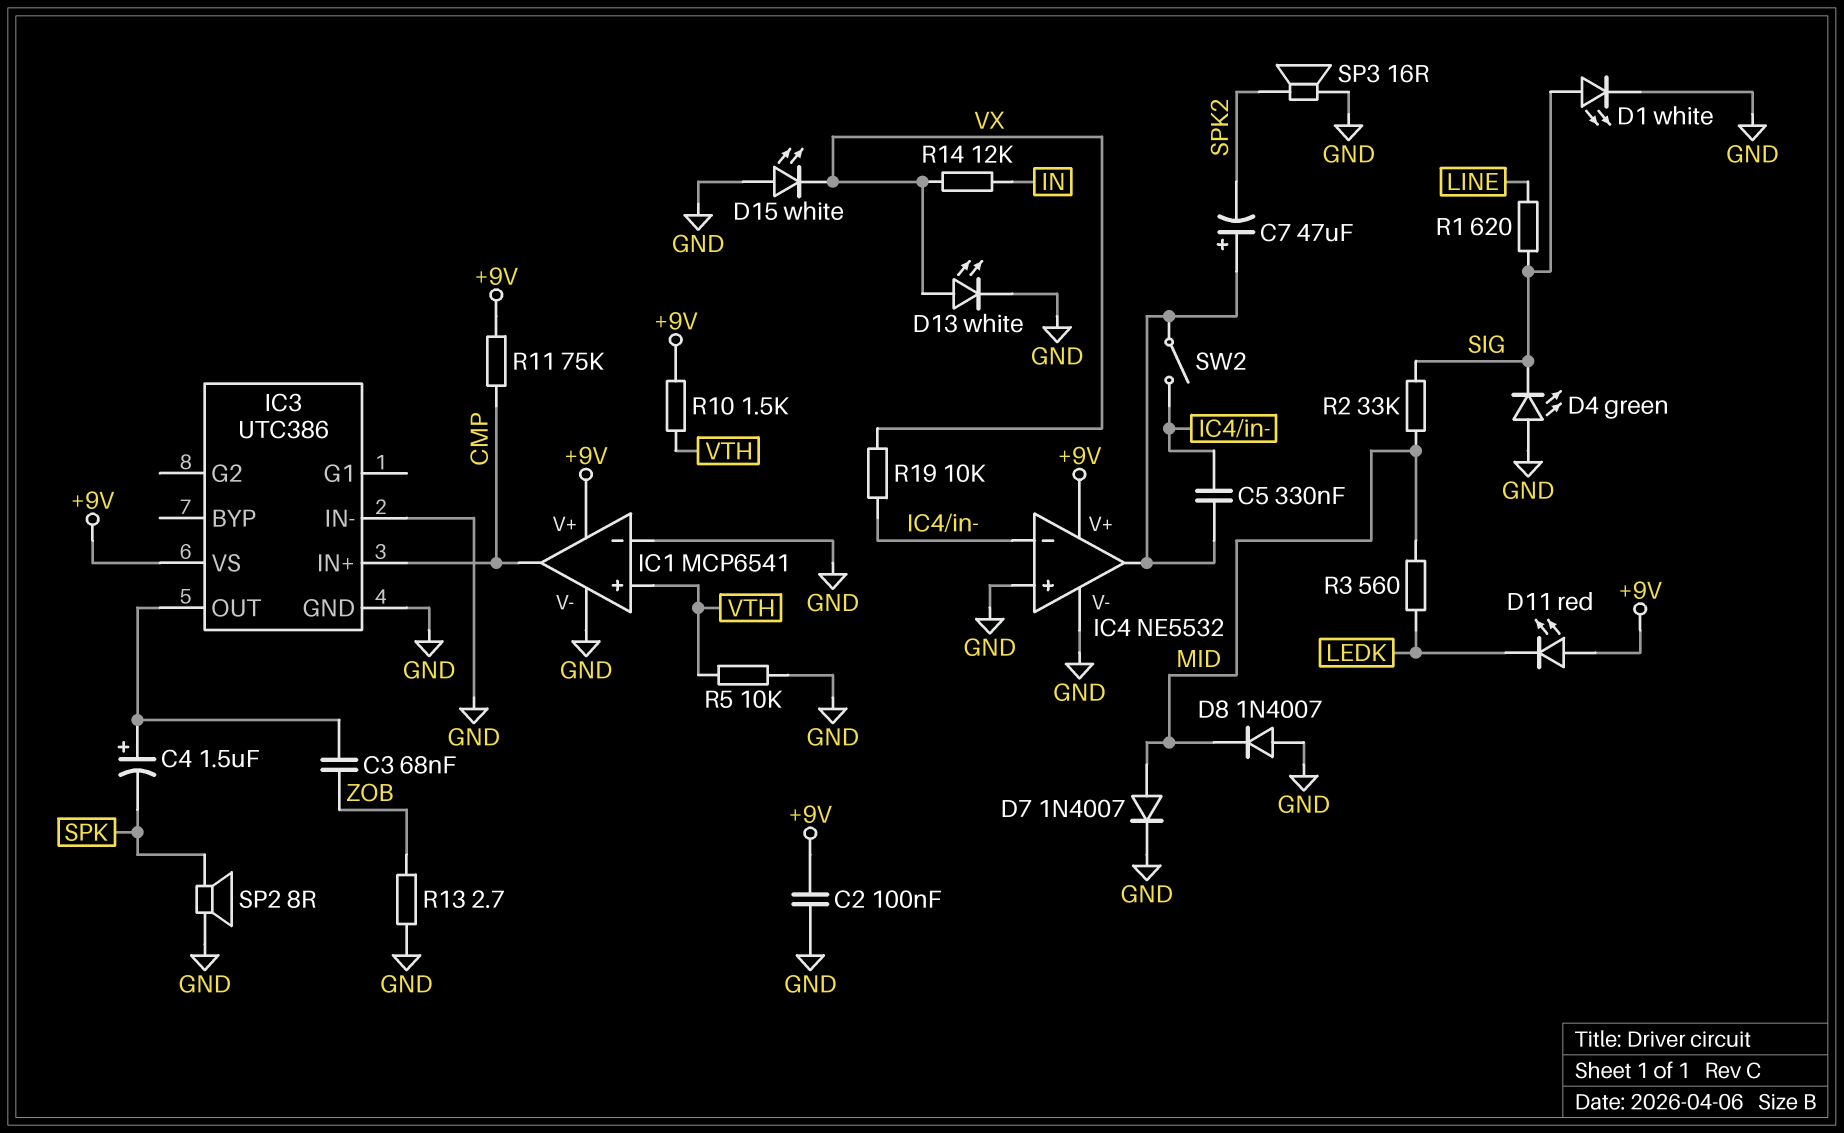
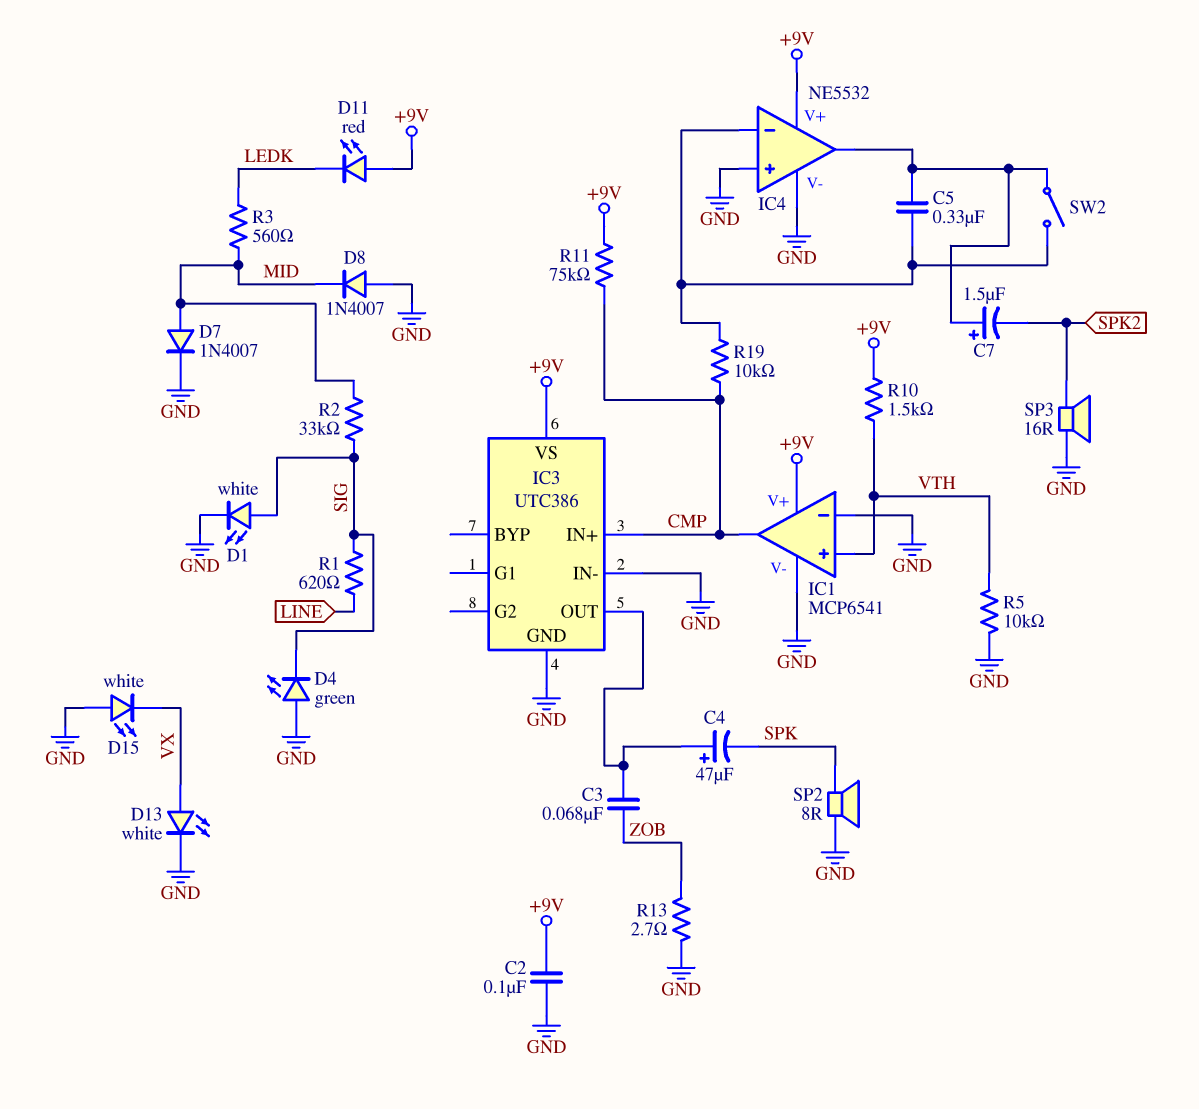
C4: 1.5uF (plus IC3/OUT, minus SPK) -> 47uF (plus IC3/OUT, minus SPK)
C7: 47uF (plus IC4/out, minus SPK2) -> 1.5uF (plus IC4/out, minus SPK2)
R14: 12k (IN, VX) -> none
R19: 10k (IC4/in-, VX) -> 10k (CMP, IC4/in-)

